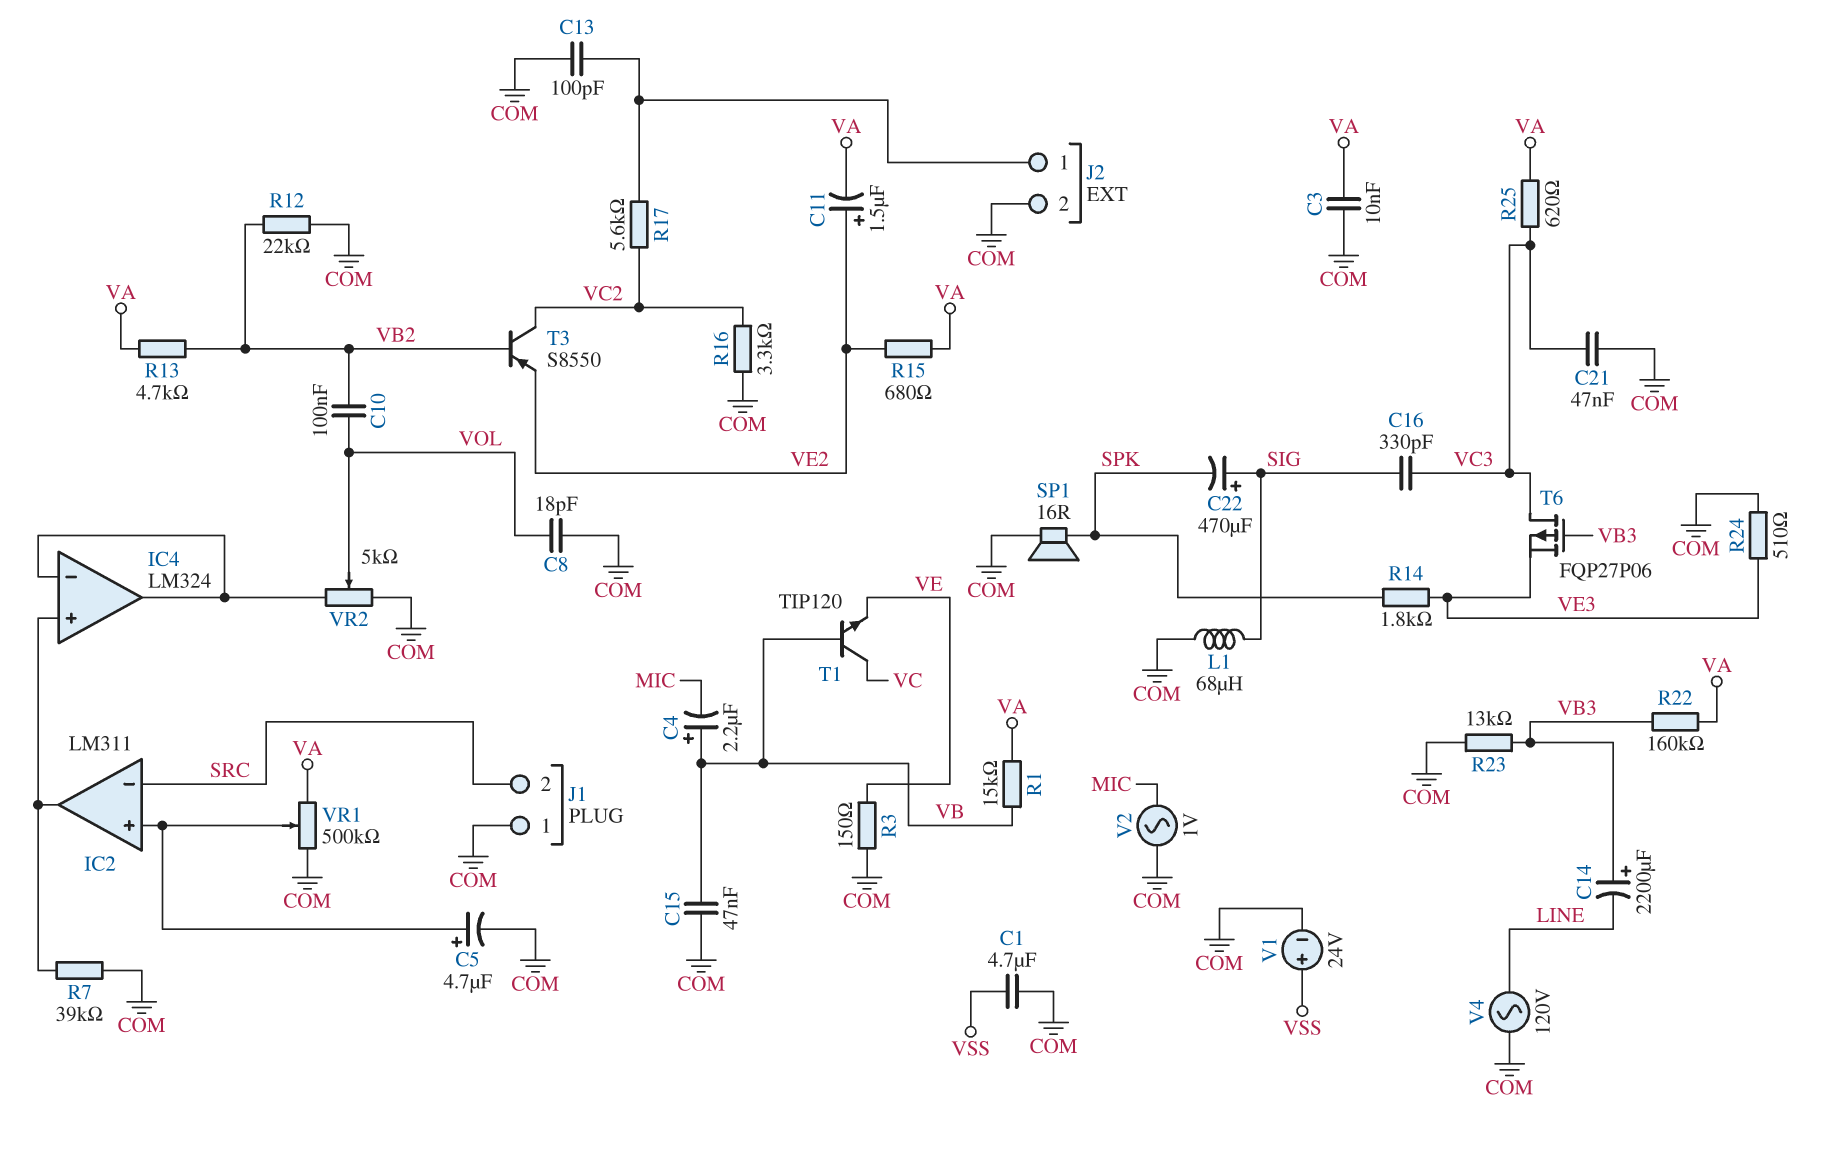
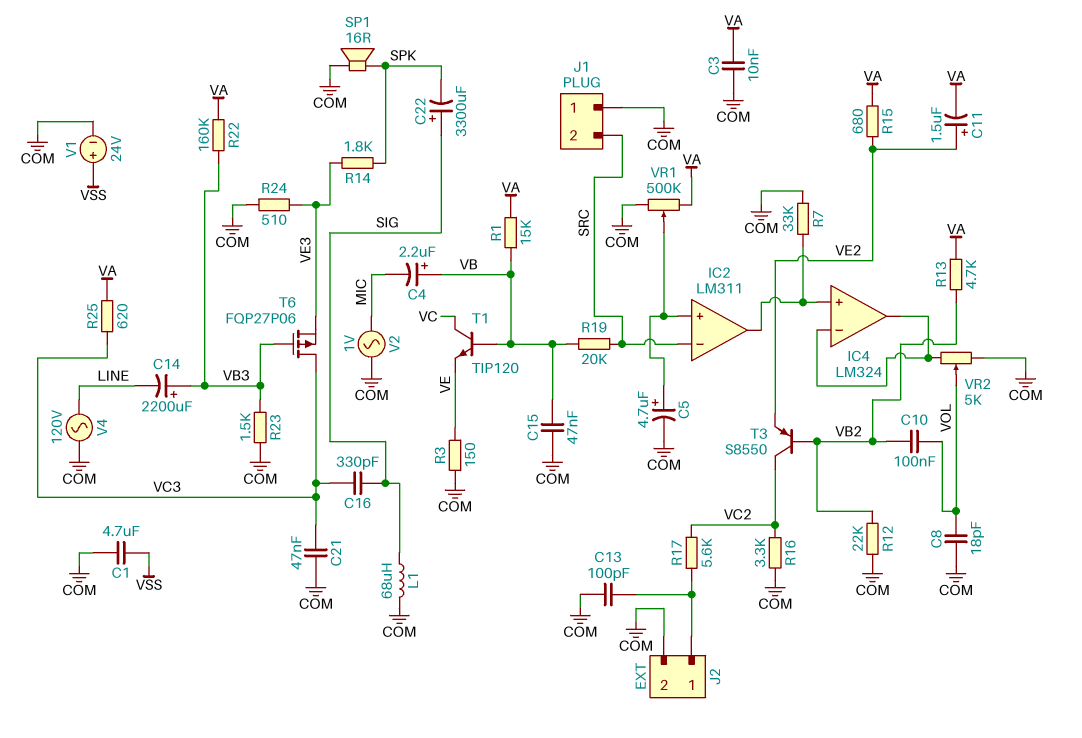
C22: 470uF (plus SIG, minus SPK) -> 3300uF (plus SIG, minus SPK)
R7: 39k (COM, IC2/out) -> 33k (COM, IC2/out)
R19: none -> 20k (SRC, VB)
R23: 13k (COM, VB3) -> 1.5k (COM, VB3)

